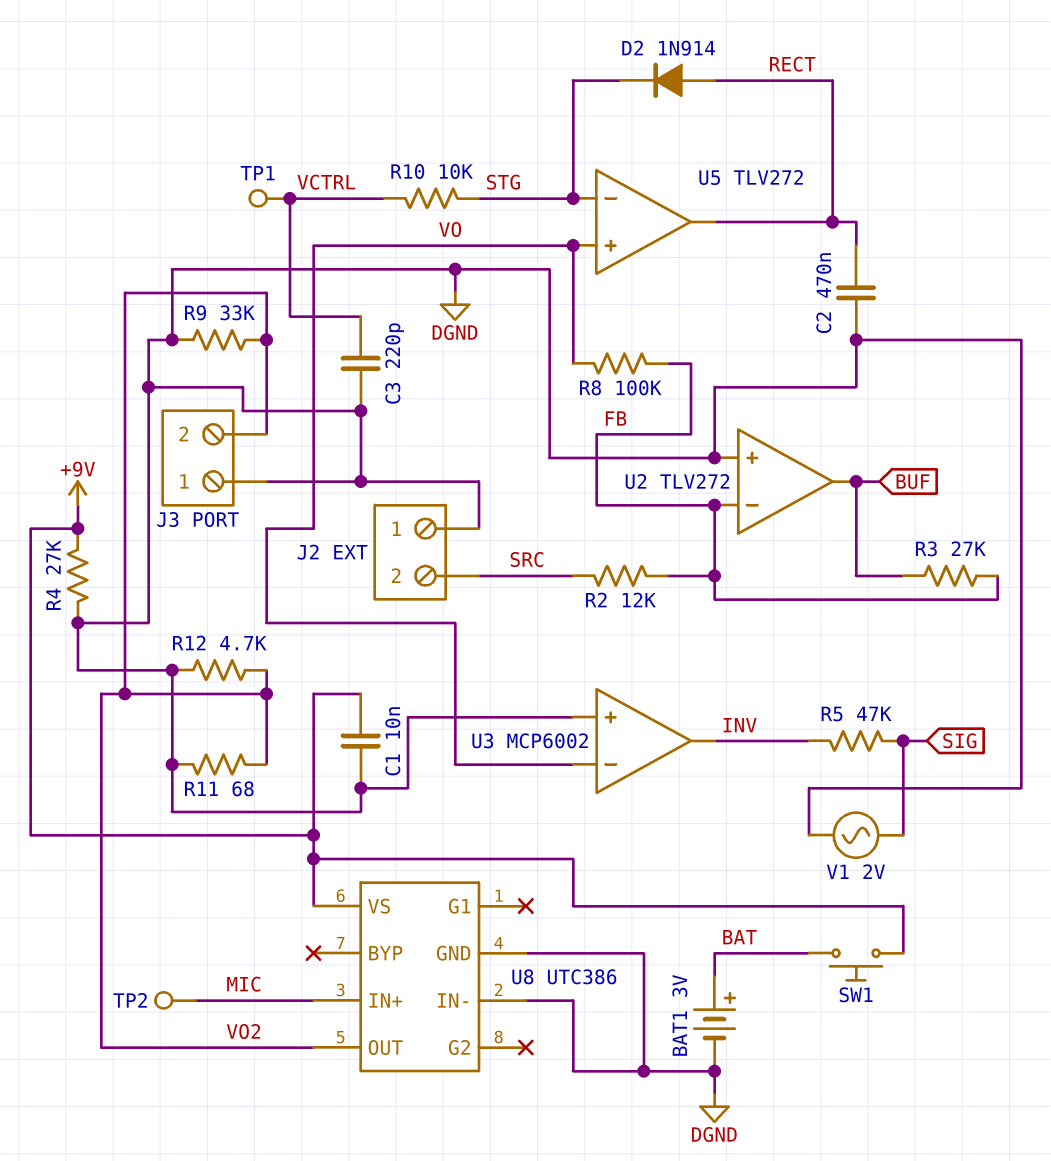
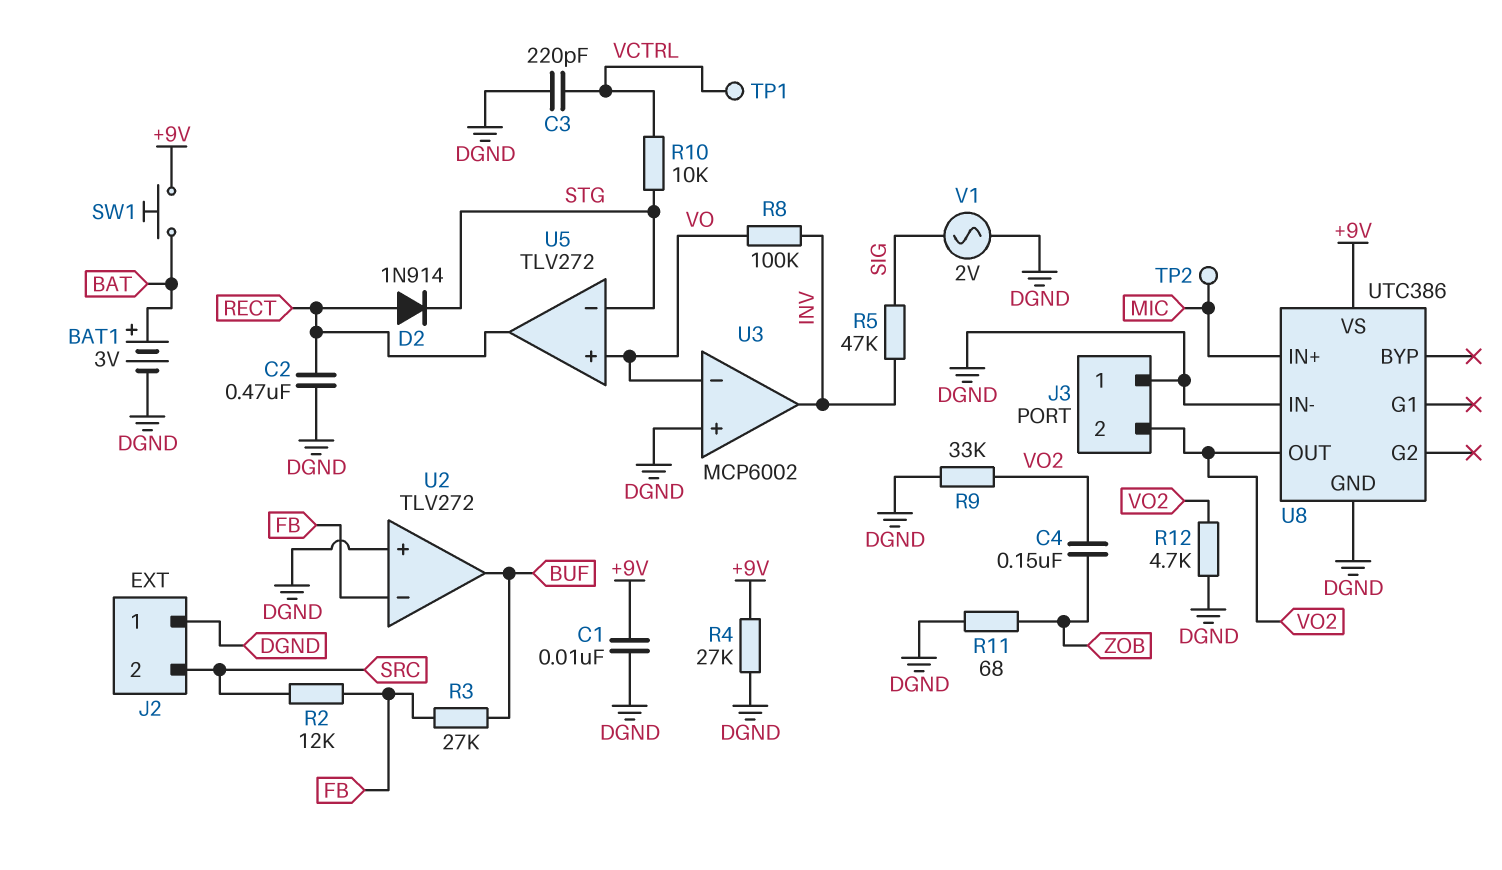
C4: none -> 150nF (VO2, ZOB)
R8: 100k (FB, VO) -> 100k (INV, VO)
R11: 68 (DGND, VO2) -> 68 (DGND, ZOB)

